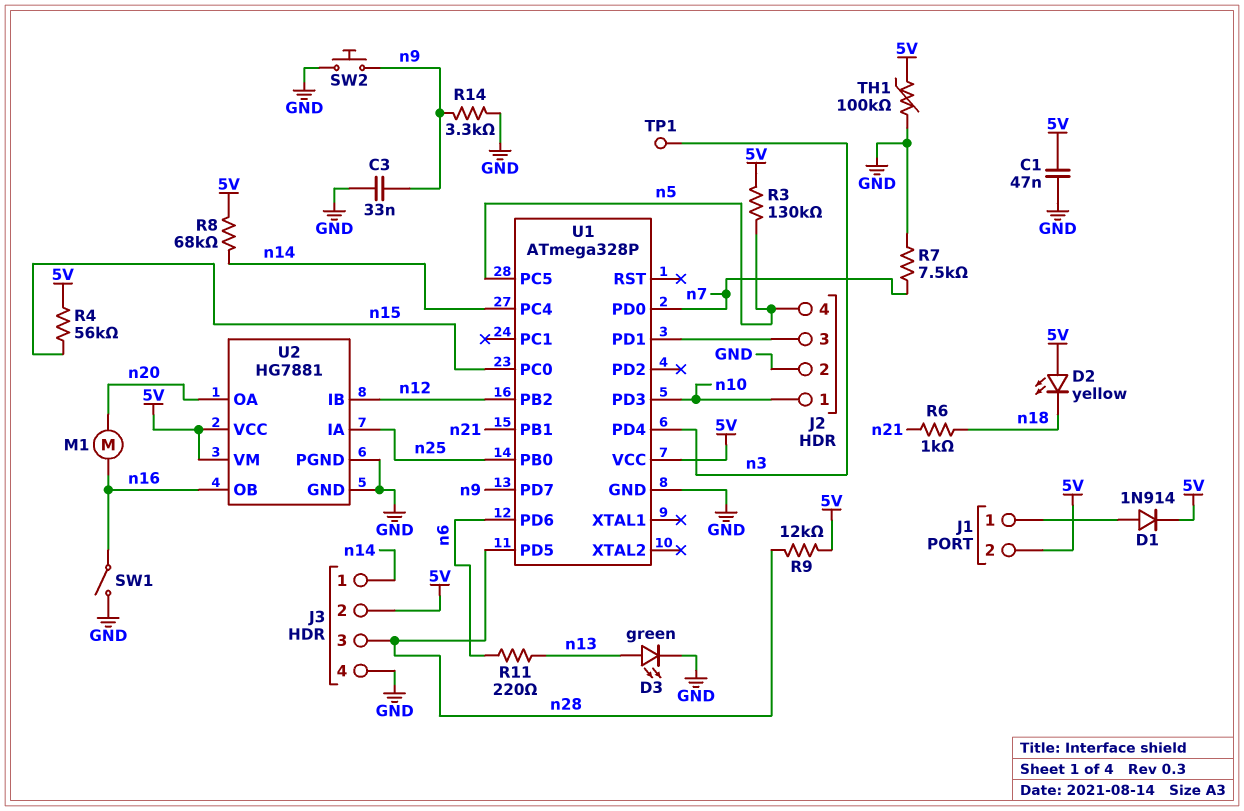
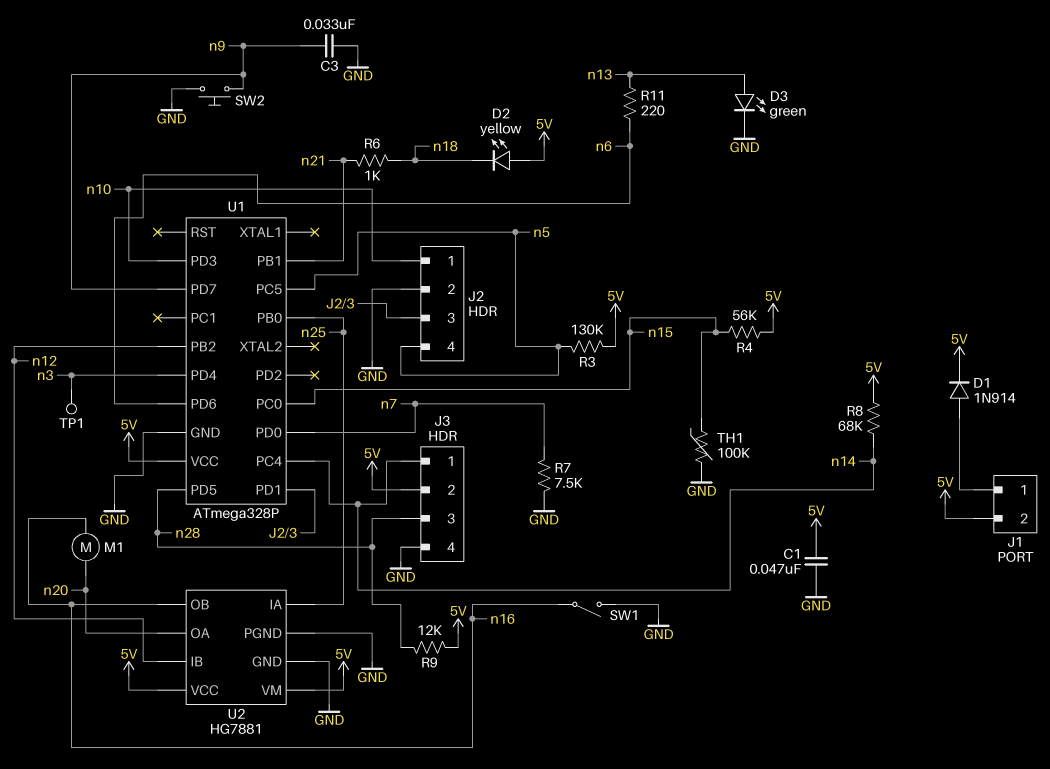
R14: 3.3k (GND, n9) -> none
TH1: 100k (5V, GND) -> 100k (GND, n15)

